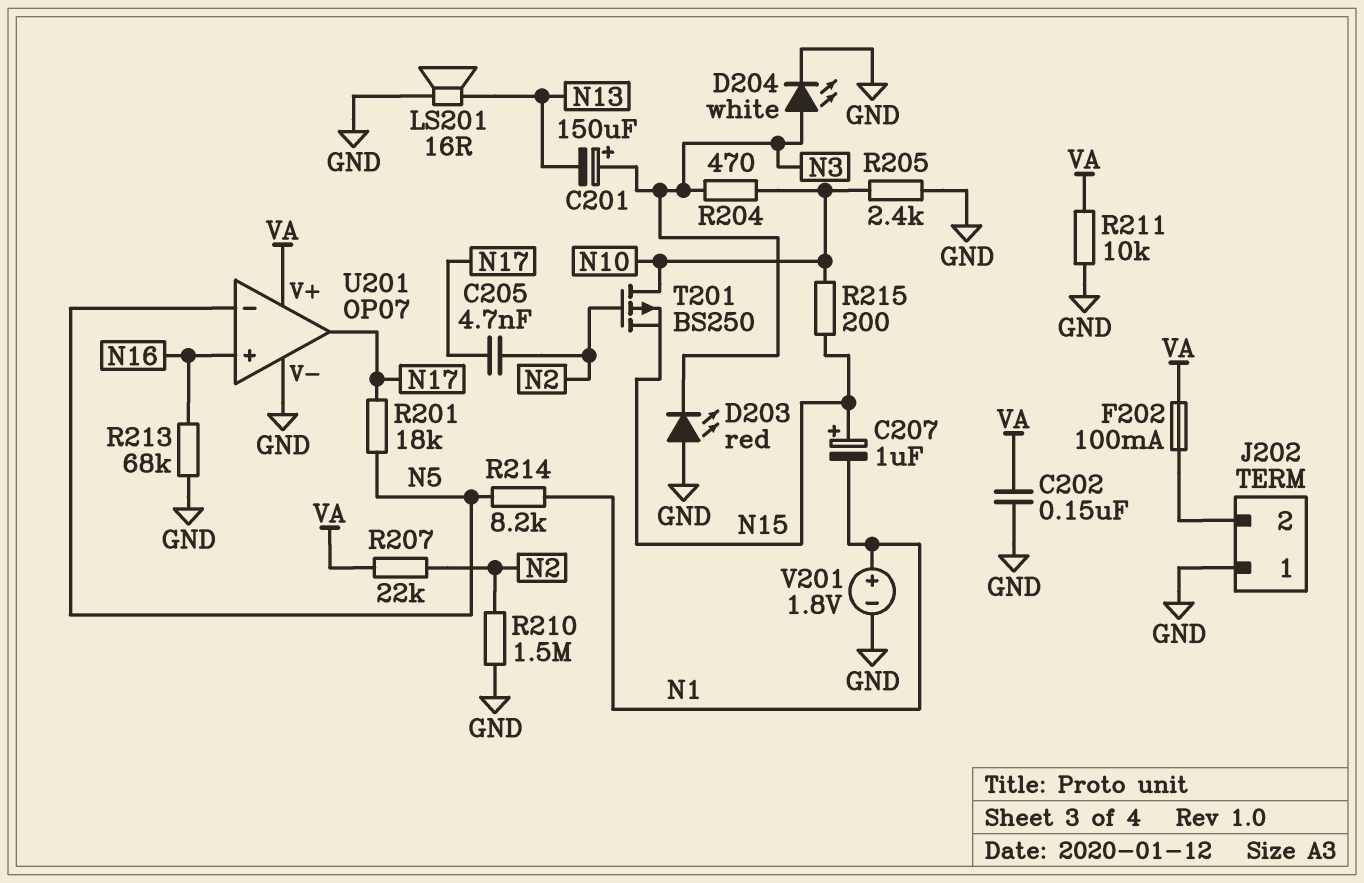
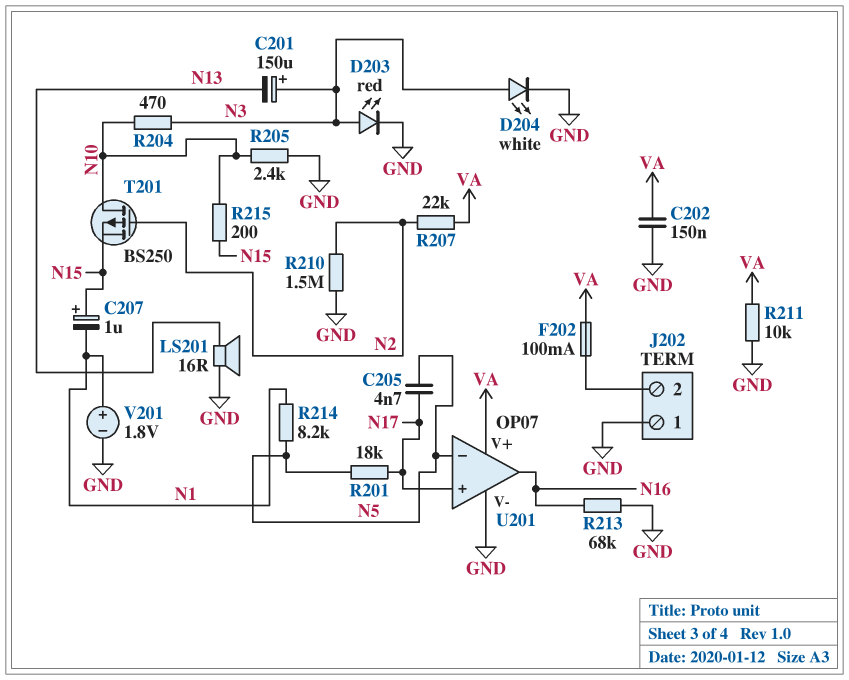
C205: 4.7nF (N2, N17) -> 4.7nF (N5, N17)
D203: LED red (A GND, K N3) -> LED red (A N3, K GND)
U201 pin in+: N16 -> N17
U201 pin out: N17 -> N16

